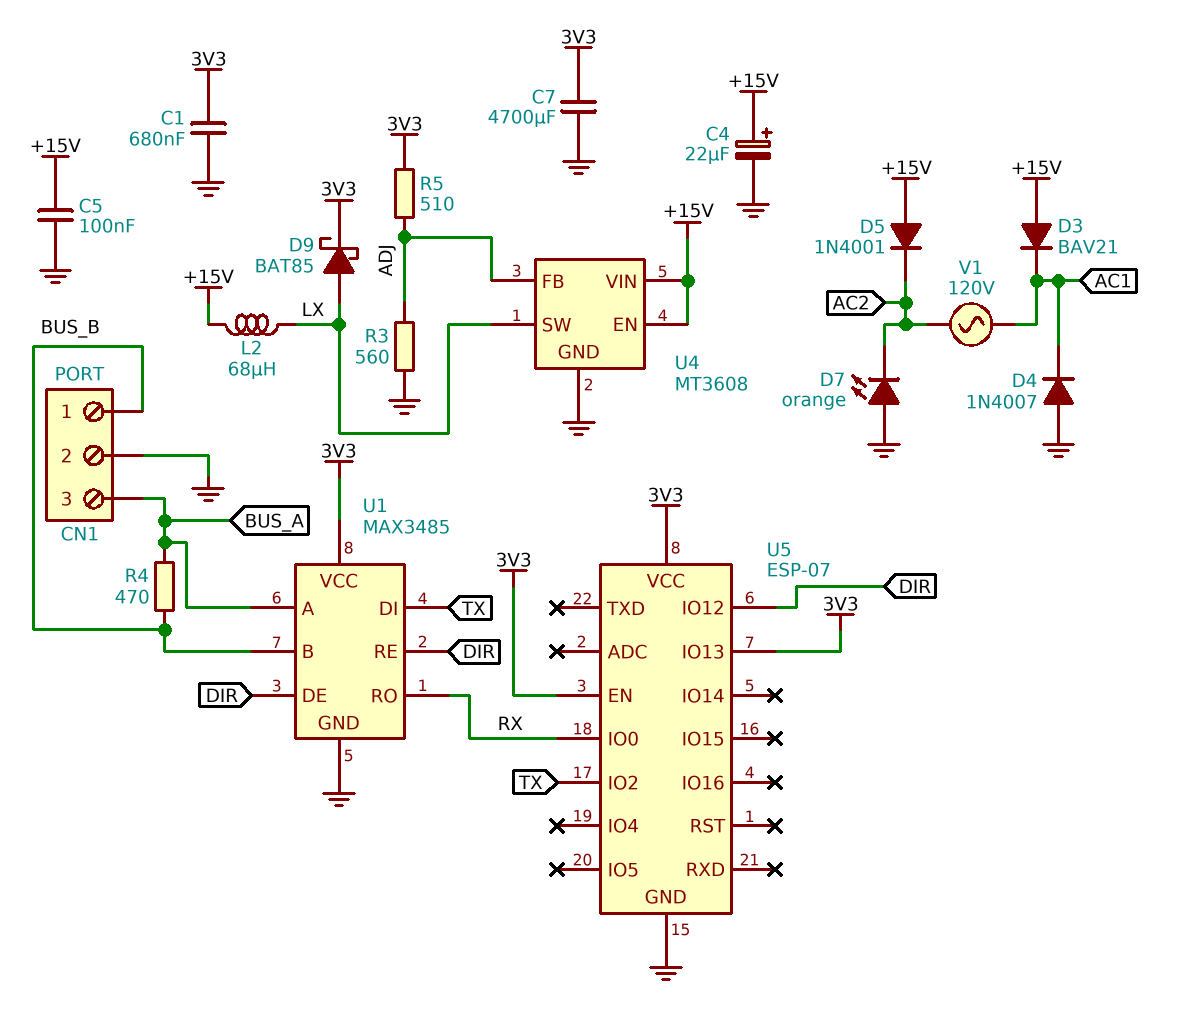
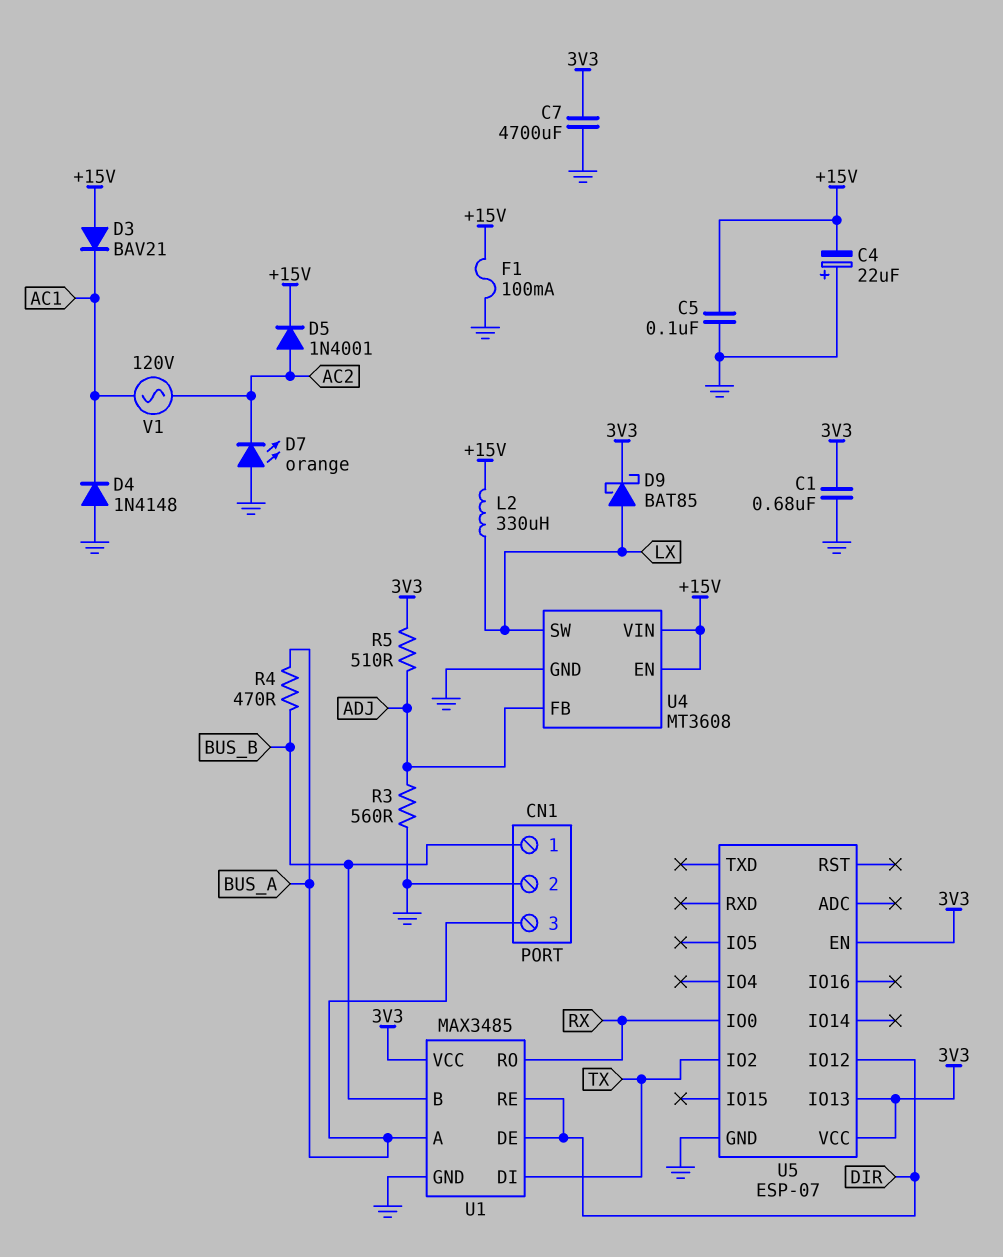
C4: 22uF (plus +15V, minus GND) -> 22uF (plus GND, minus +15V)
D4: diode 1N4007 (A GND, K AC1) -> diode 1N4148 (A GND, K AC1)
D5: diode 1N4001 (A +15V, K AC2) -> diode 1N4001 (A AC2, K +15V)
F1: none -> 100mA (+15V, GND)
L2: 68uH (+15V, LX) -> 330uH (+15V, LX)

